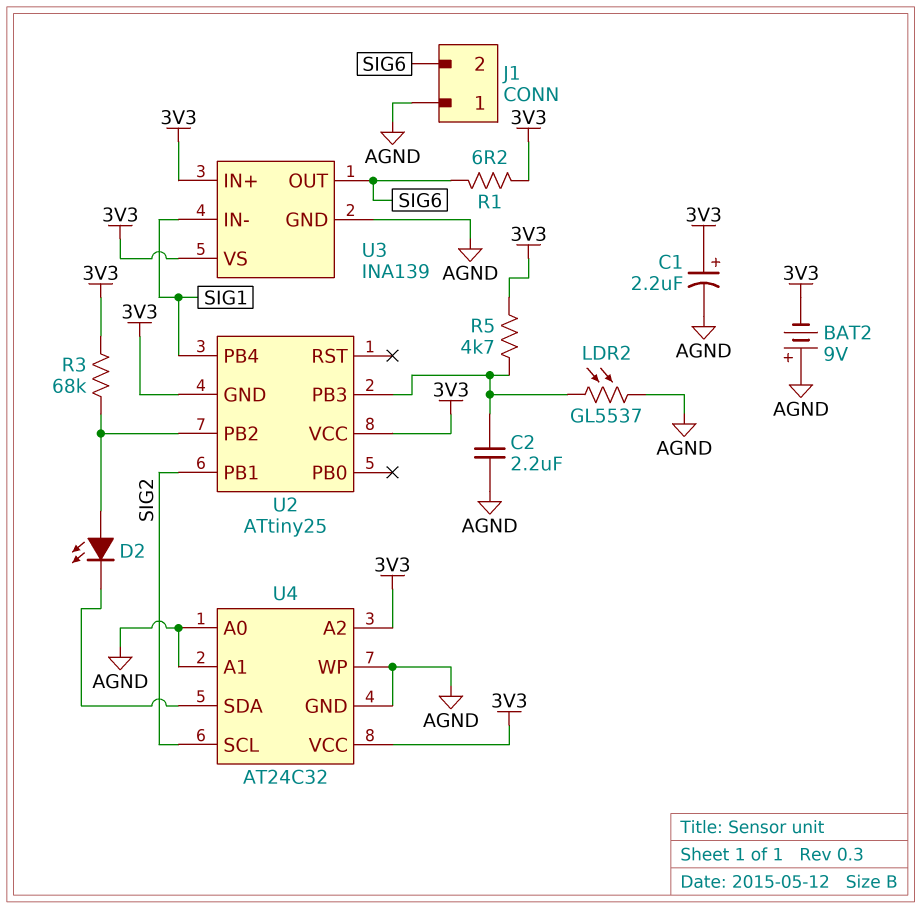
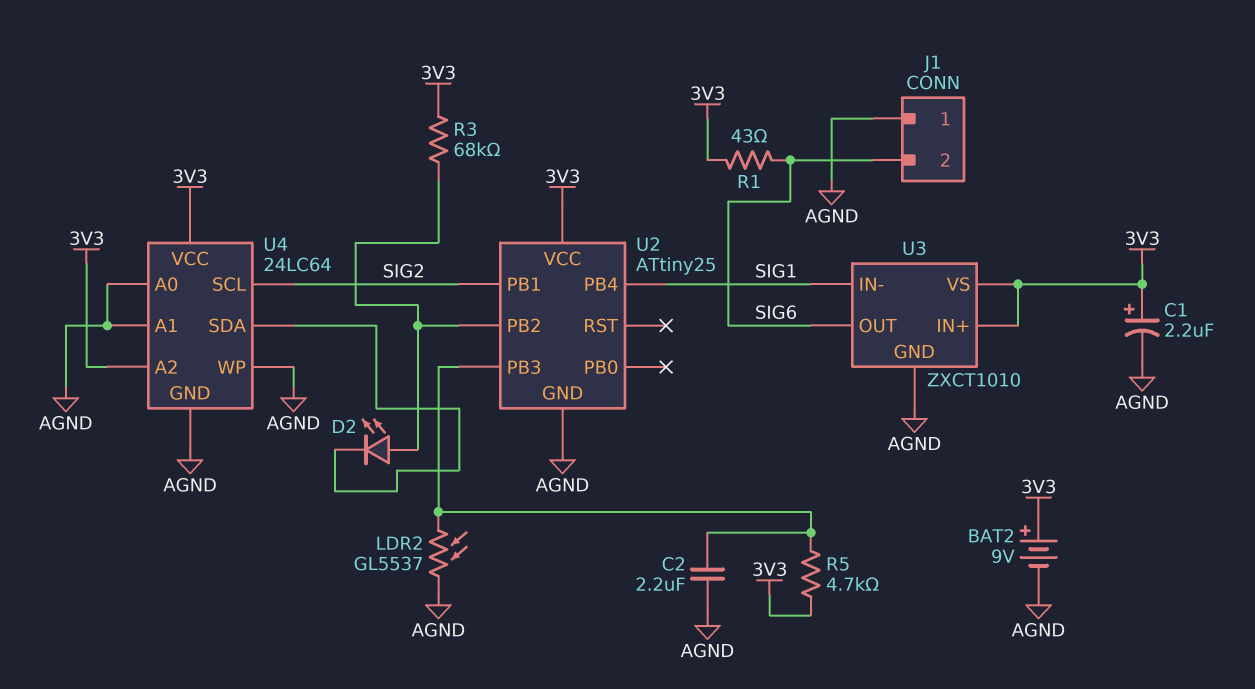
BAT2: 9V (plus AGND, minus 3V3) -> 9V (plus 3V3, minus AGND)
R1: 6.2 (3V3, SIG6) -> 43 (3V3, SIG6)
U2 pin GND: 3V3 -> AGND
U3: INA139 -> ZXCT1010
U4: AT24C32 -> 24LC64

